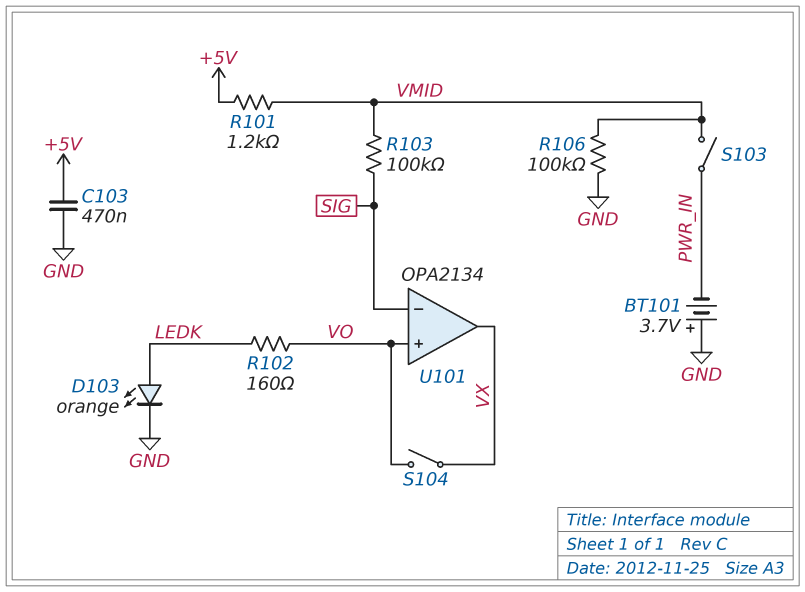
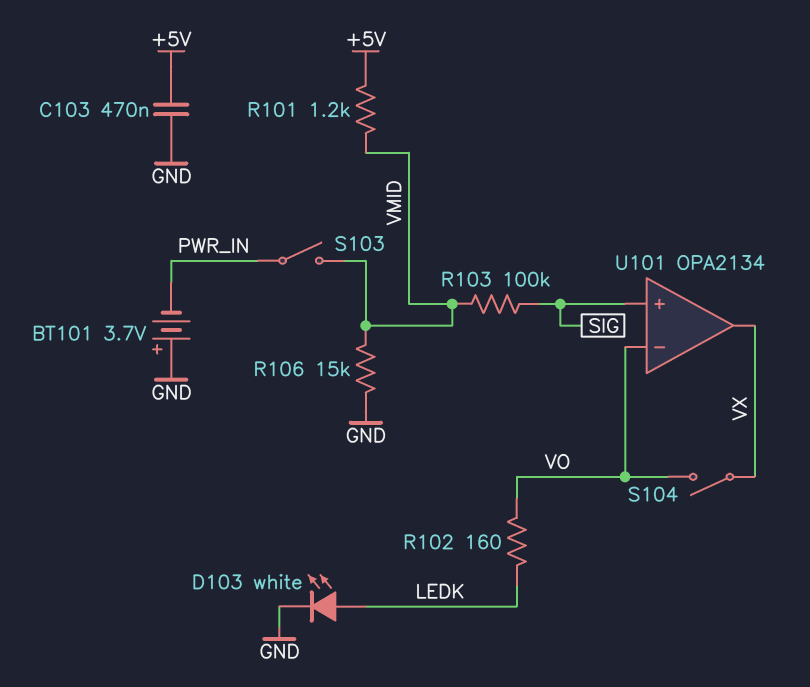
D103: LED orange (A LEDK, K GND) -> LED white (A LEDK, K GND)
R106: 100k (GND, VMID) -> 15k (GND, VMID)
U101 pin in+: VO -> SIG
U101 pin in-: SIG -> VO

